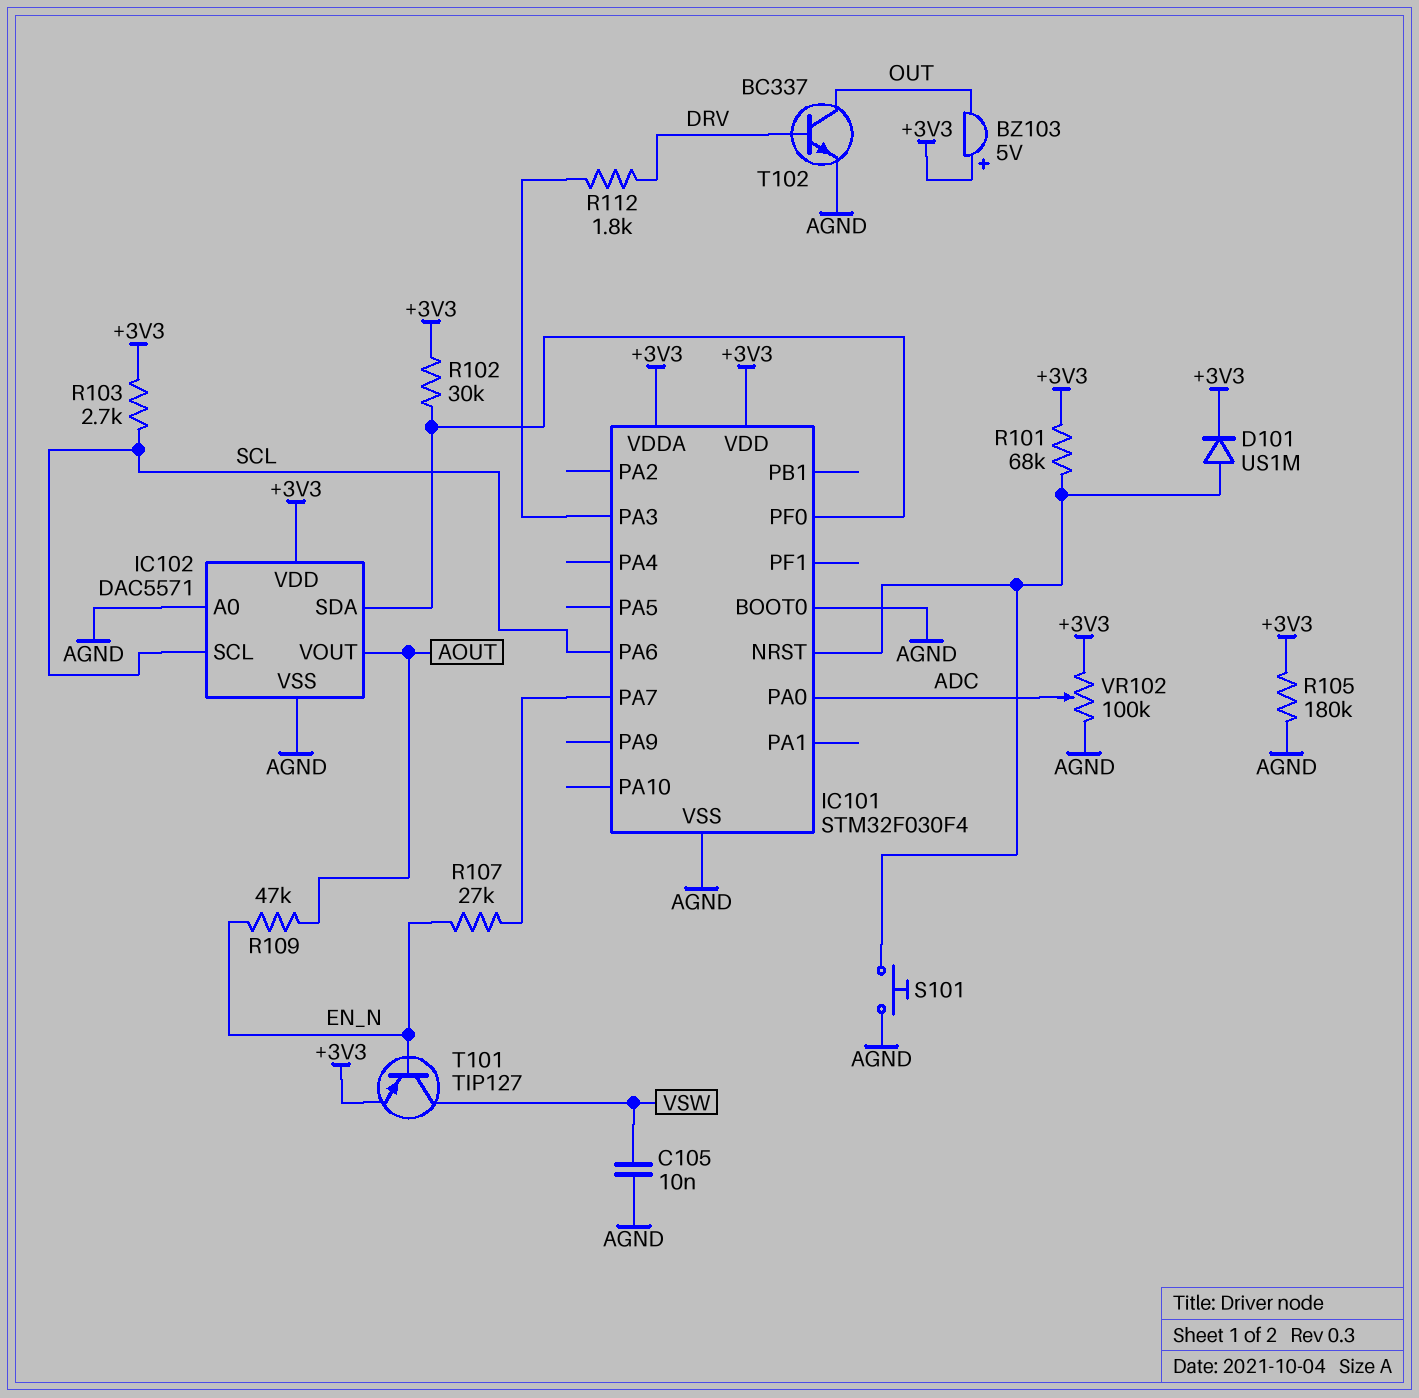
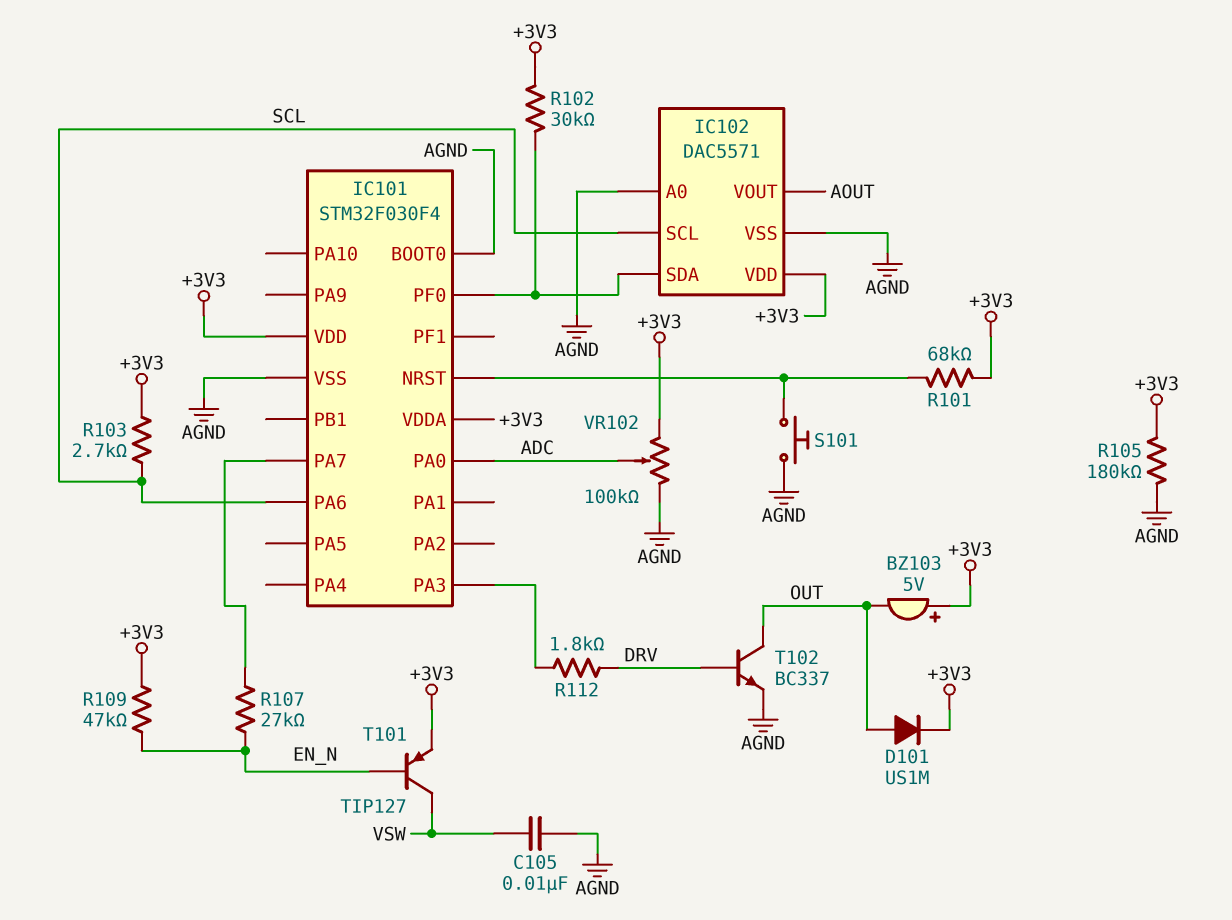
D101: diode US1M (A IC101/NRST, K +3V3) -> diode US1M (A OUT, K +3V3)
R109: 47k (AOUT, EN_N) -> 47k (+3V3, EN_N)

